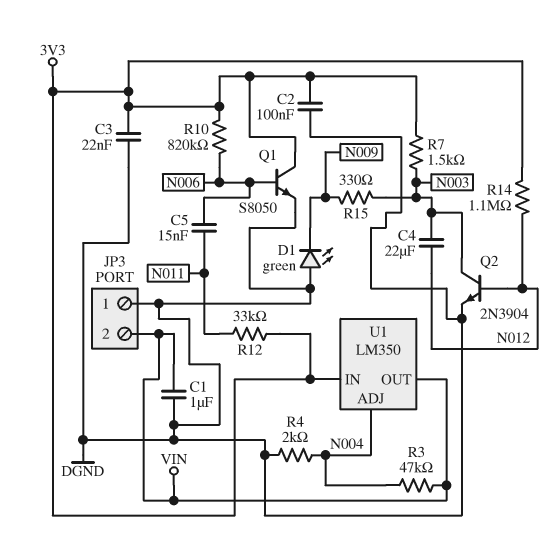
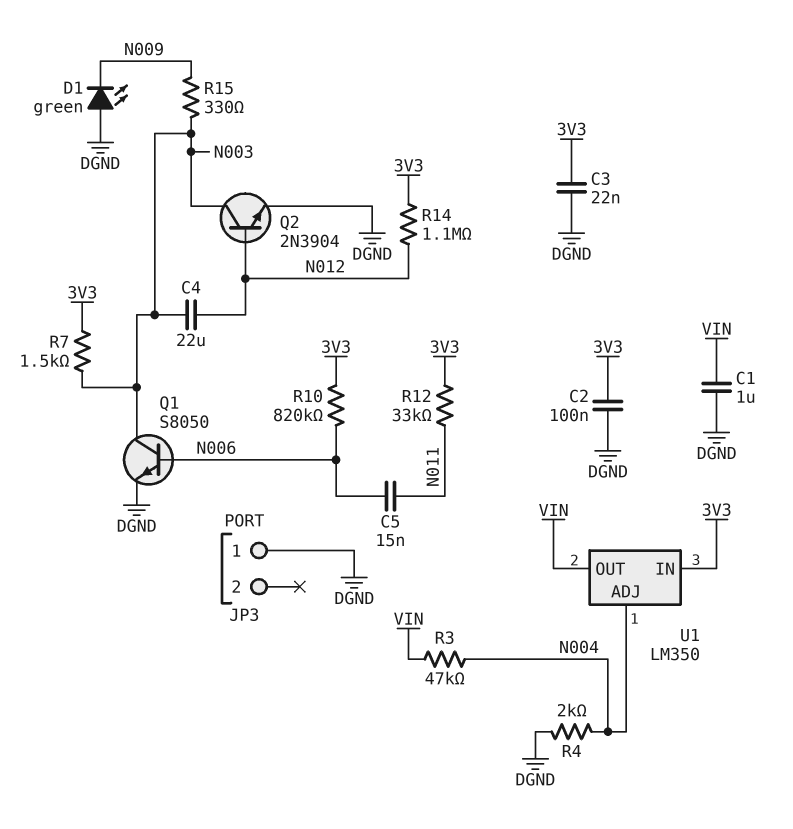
JP3 pin 2: VIN -> none
Q1: NPN S8050 (B N006, C 3V3, E DGND) -> NPN S8050 (B N006, C N003, E DGND)

